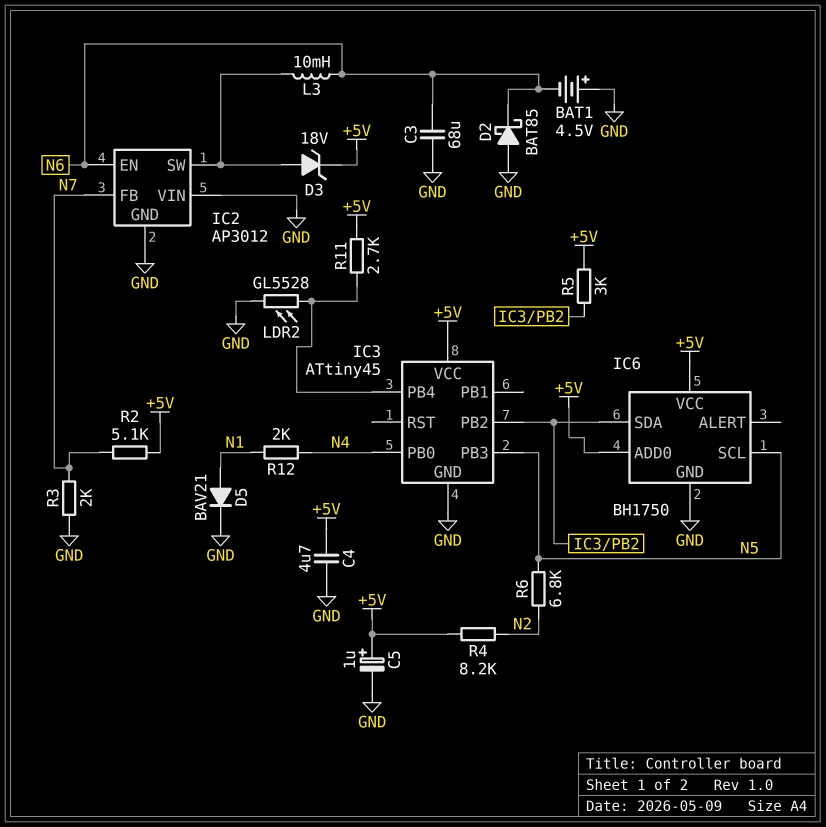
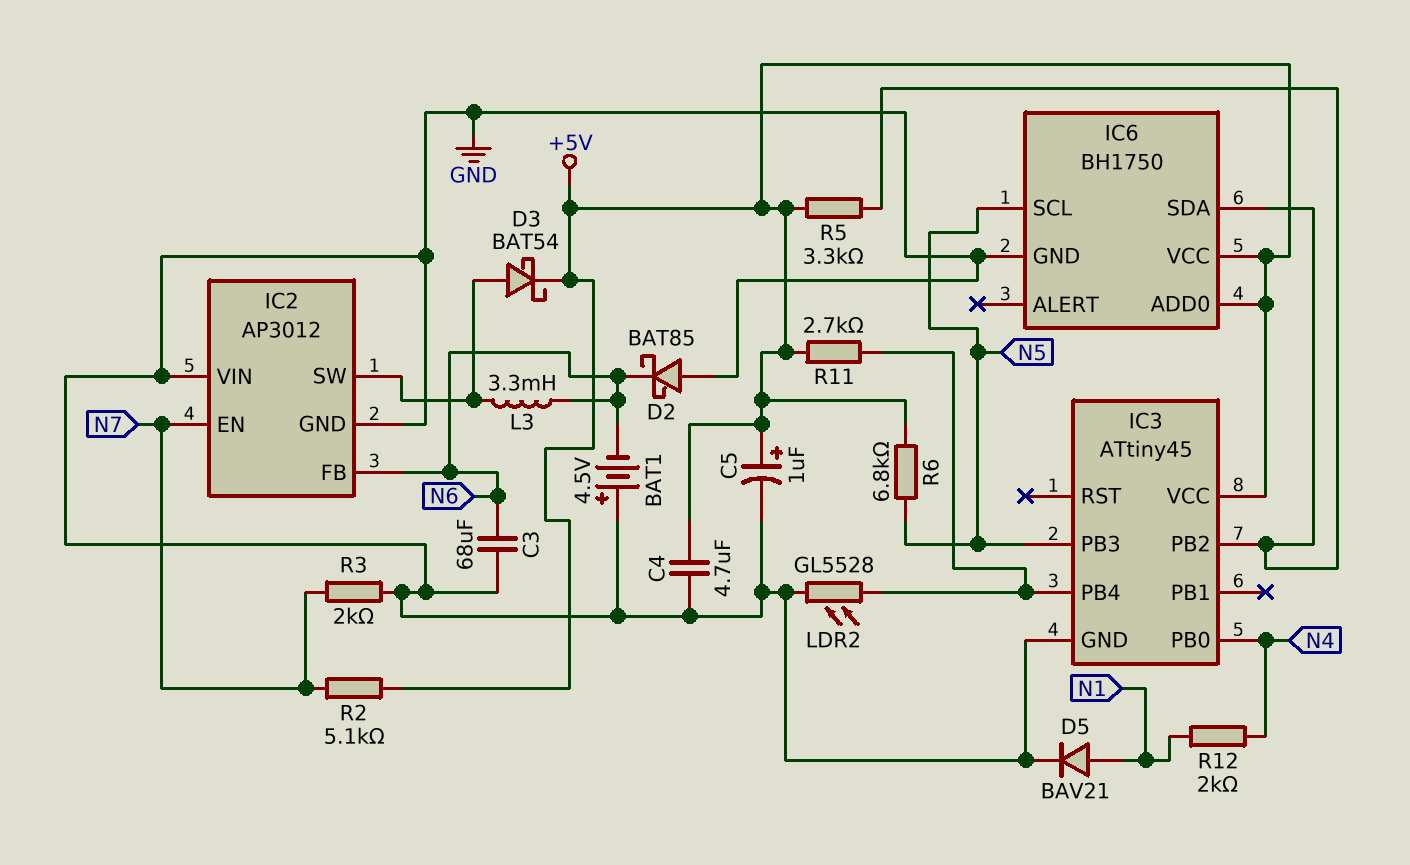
D3: zener 18V (A IC2/SW, K +5V) -> schottky BAT54 (A IC2/SW, K +5V)
IC2 pin EN: N6 -> N7
IC2 pin FB: N7 -> N6
L3: 10mH (IC2/SW, N6) -> 3.3mH (IC2/SW, N6)
R4: 8.2k (+5V, N2) -> none
R5: 3k (+5V, IC3/PB2) -> 3.3k (+5V, IC3/PB2)
R6: 6.8k (N2, N5) -> 6.8k (+5V, N5)

